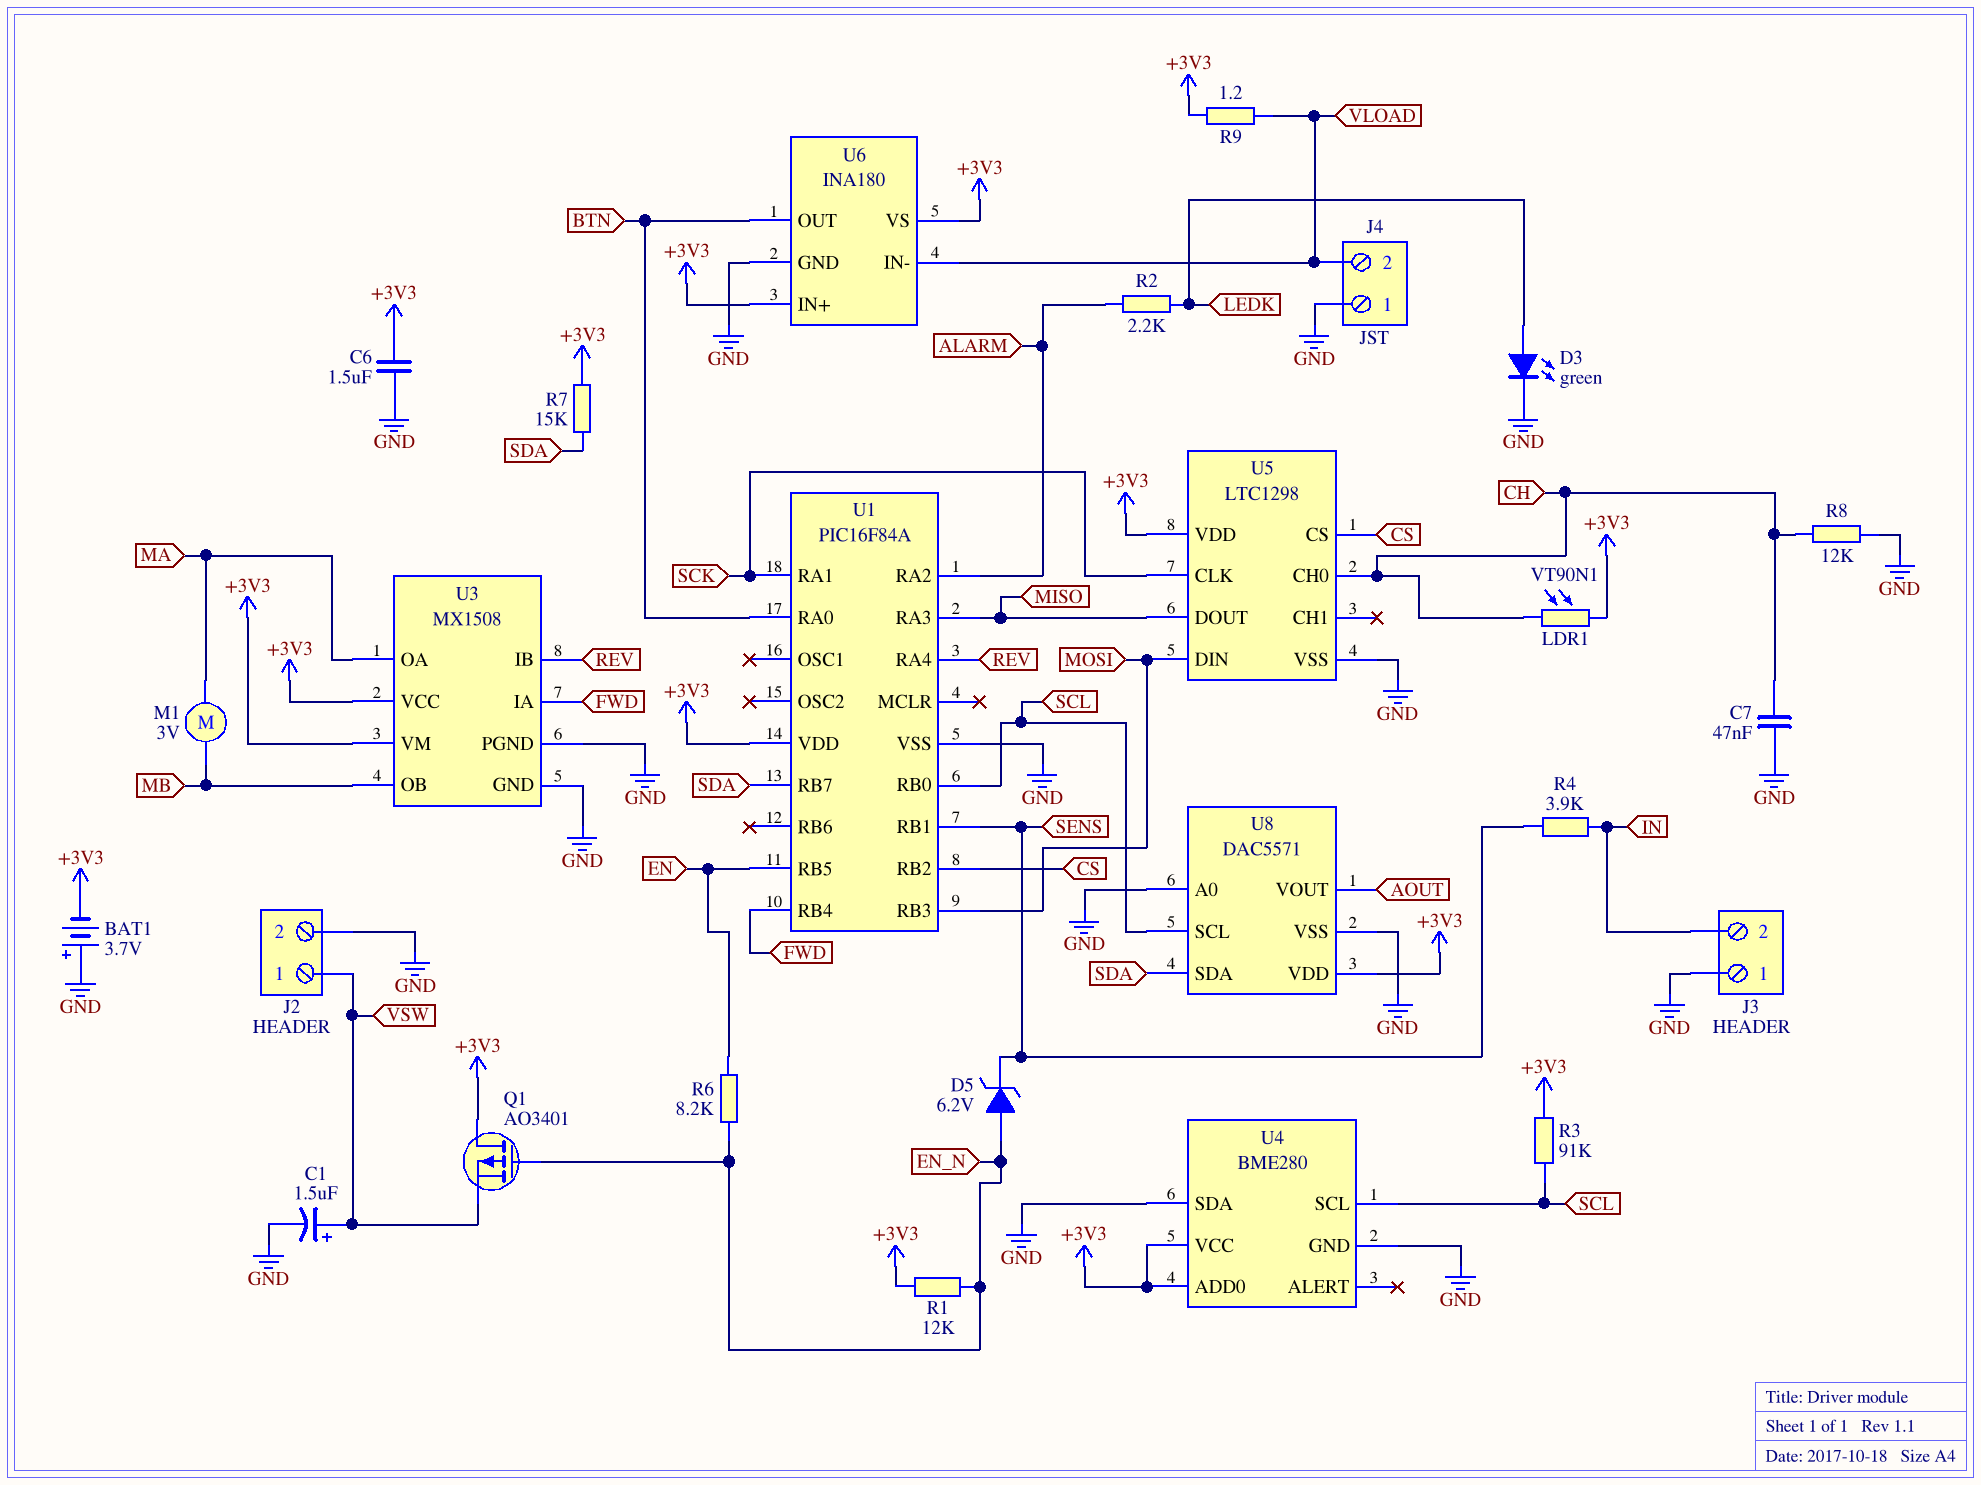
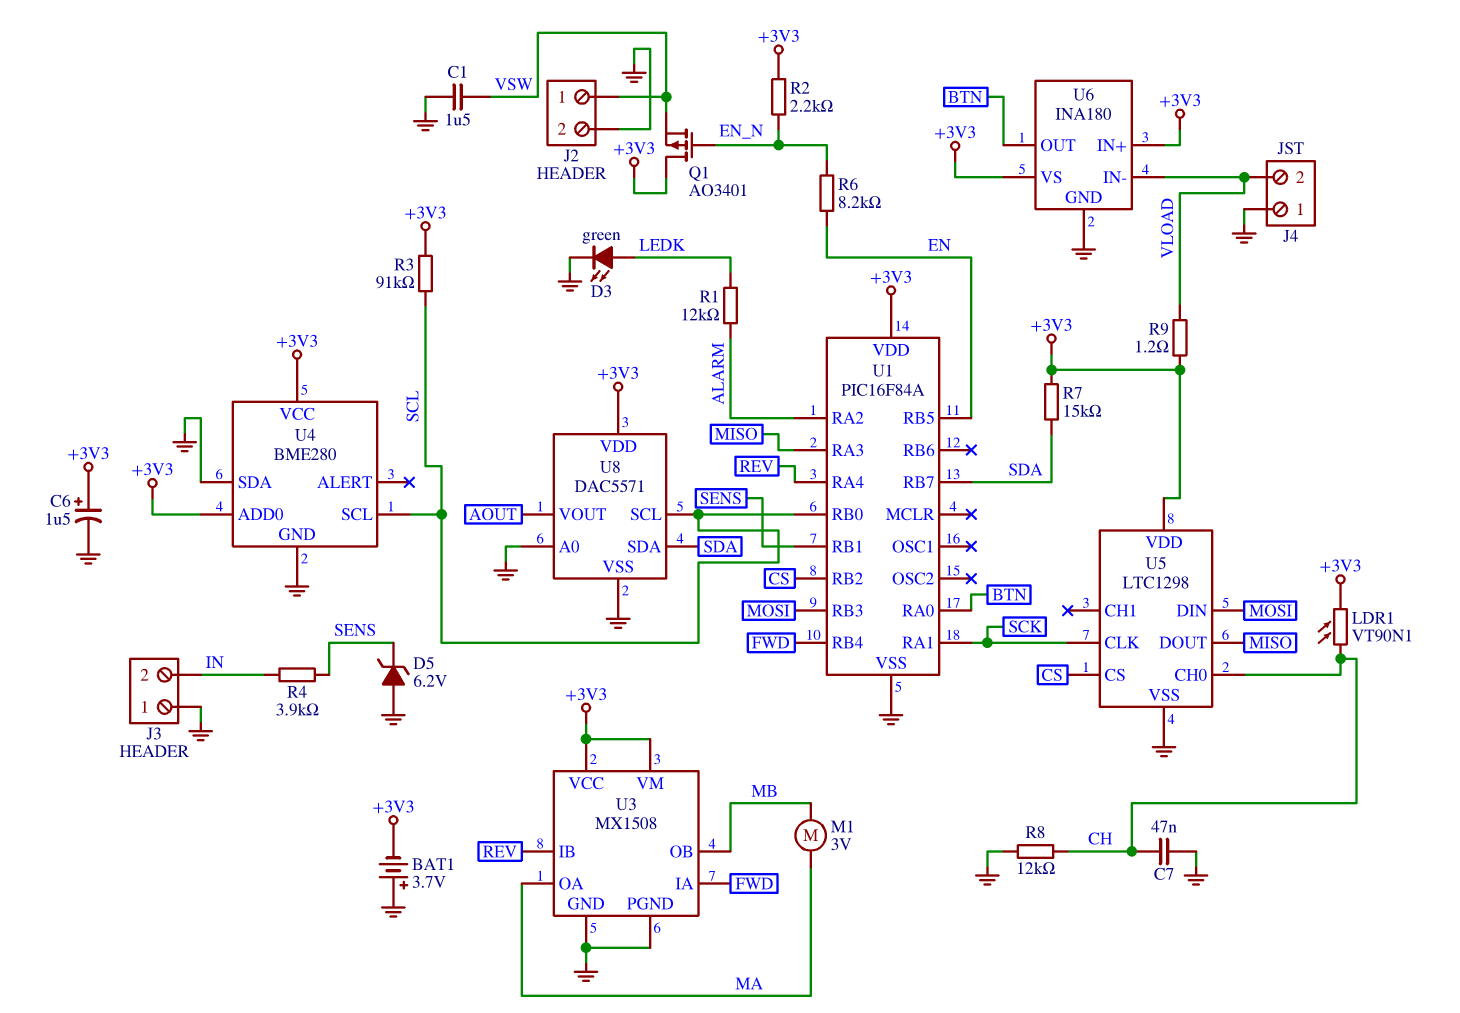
C1: 1.5uF (plus VSW, minus GND) -> 1.5uF (GND, VSW)
C6: 1.5uF (+3V3, GND) -> 1.5uF (plus +3V3, minus GND)
D5: zener 6.2V (A EN_N, K SENS) -> zener 6.2V (A GND, K SENS)
R1: 12k (+3V3, EN_N) -> 12k (ALARM, LEDK)
R2: 2.2k (ALARM, LEDK) -> 2.2k (+3V3, EN_N)

